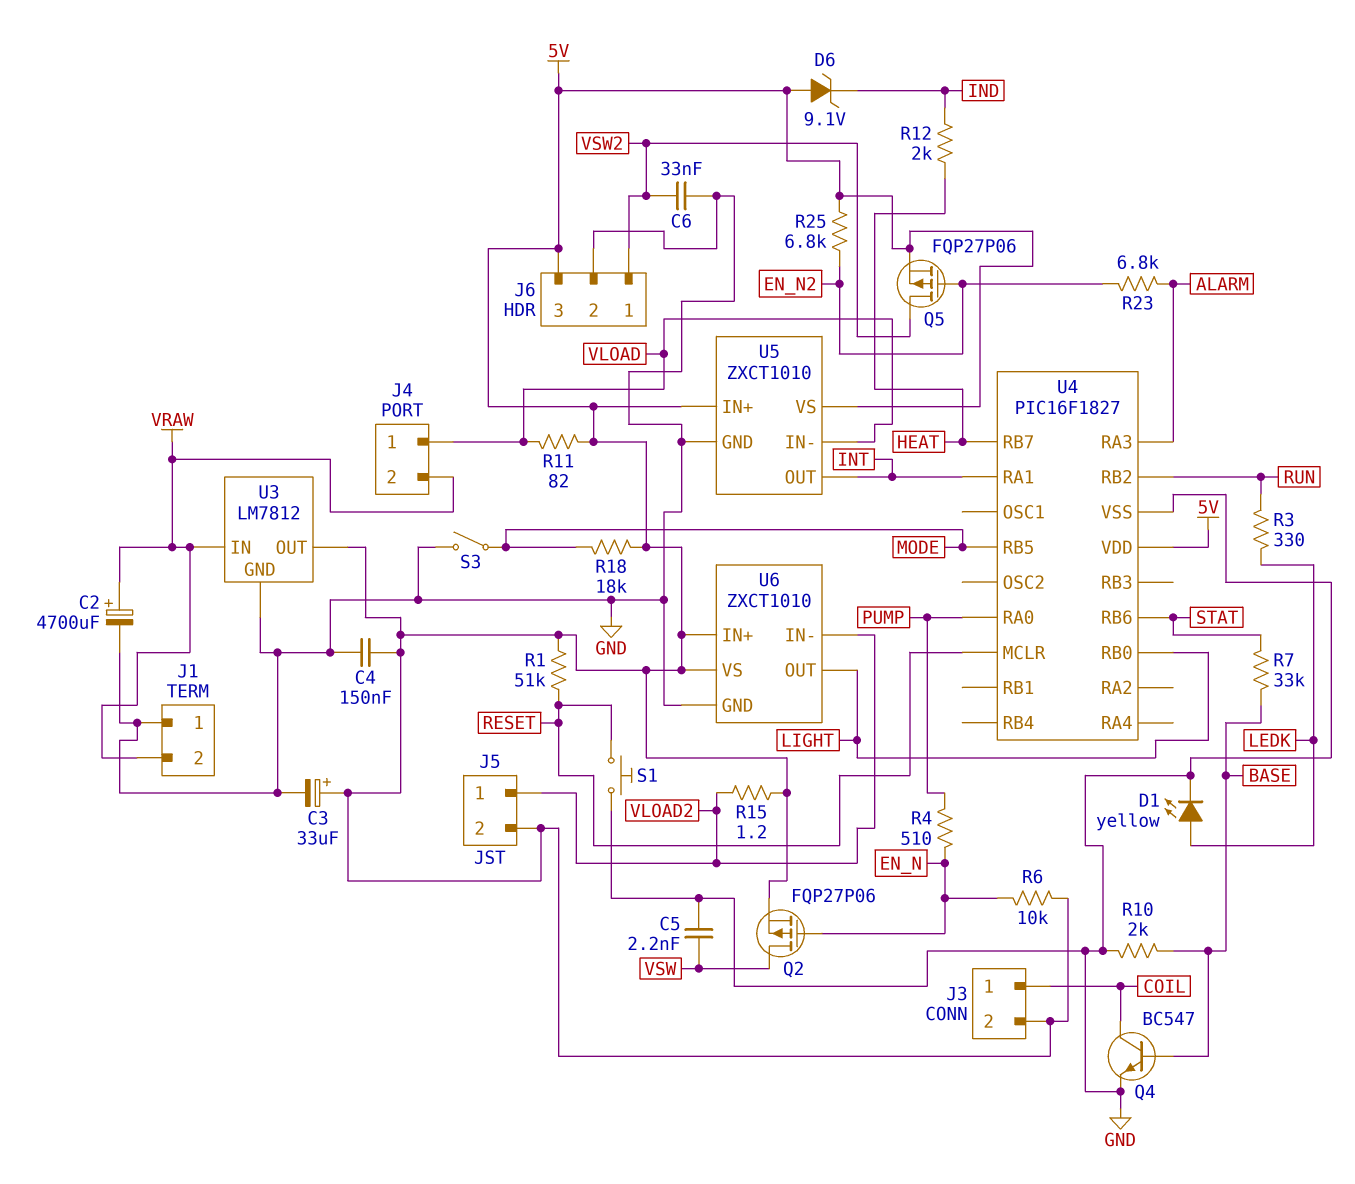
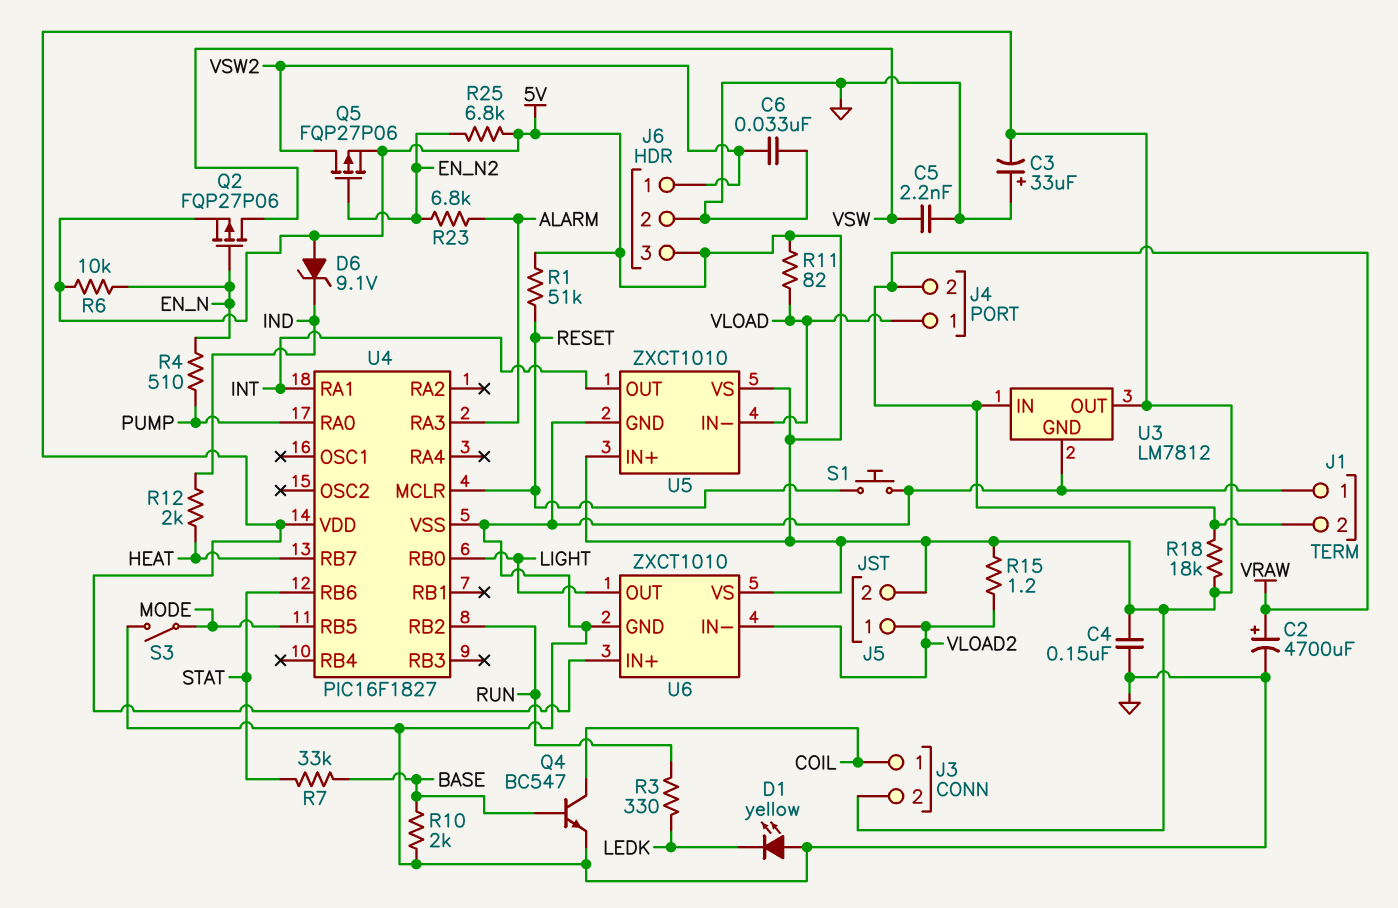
C3: 33uF (plus 5V, minus GND) -> 33uF (plus GND, minus 5V)
D1: LED yellow (A LEDK, K GND) -> LED yellow (A GND, K LEDK)
R18: 18k (5V, MODE) -> 18k (5V, VRAW)

